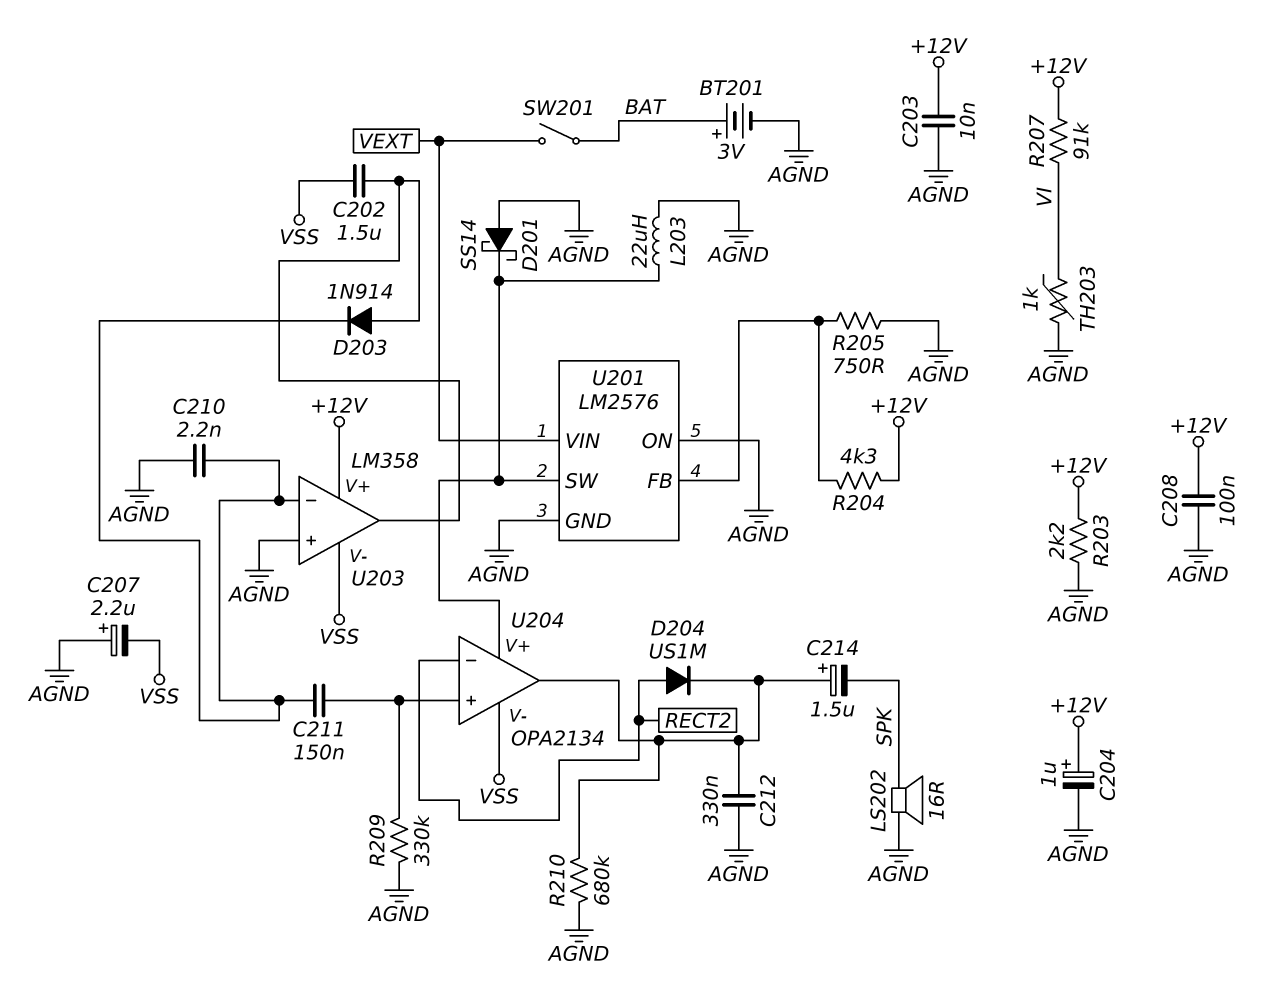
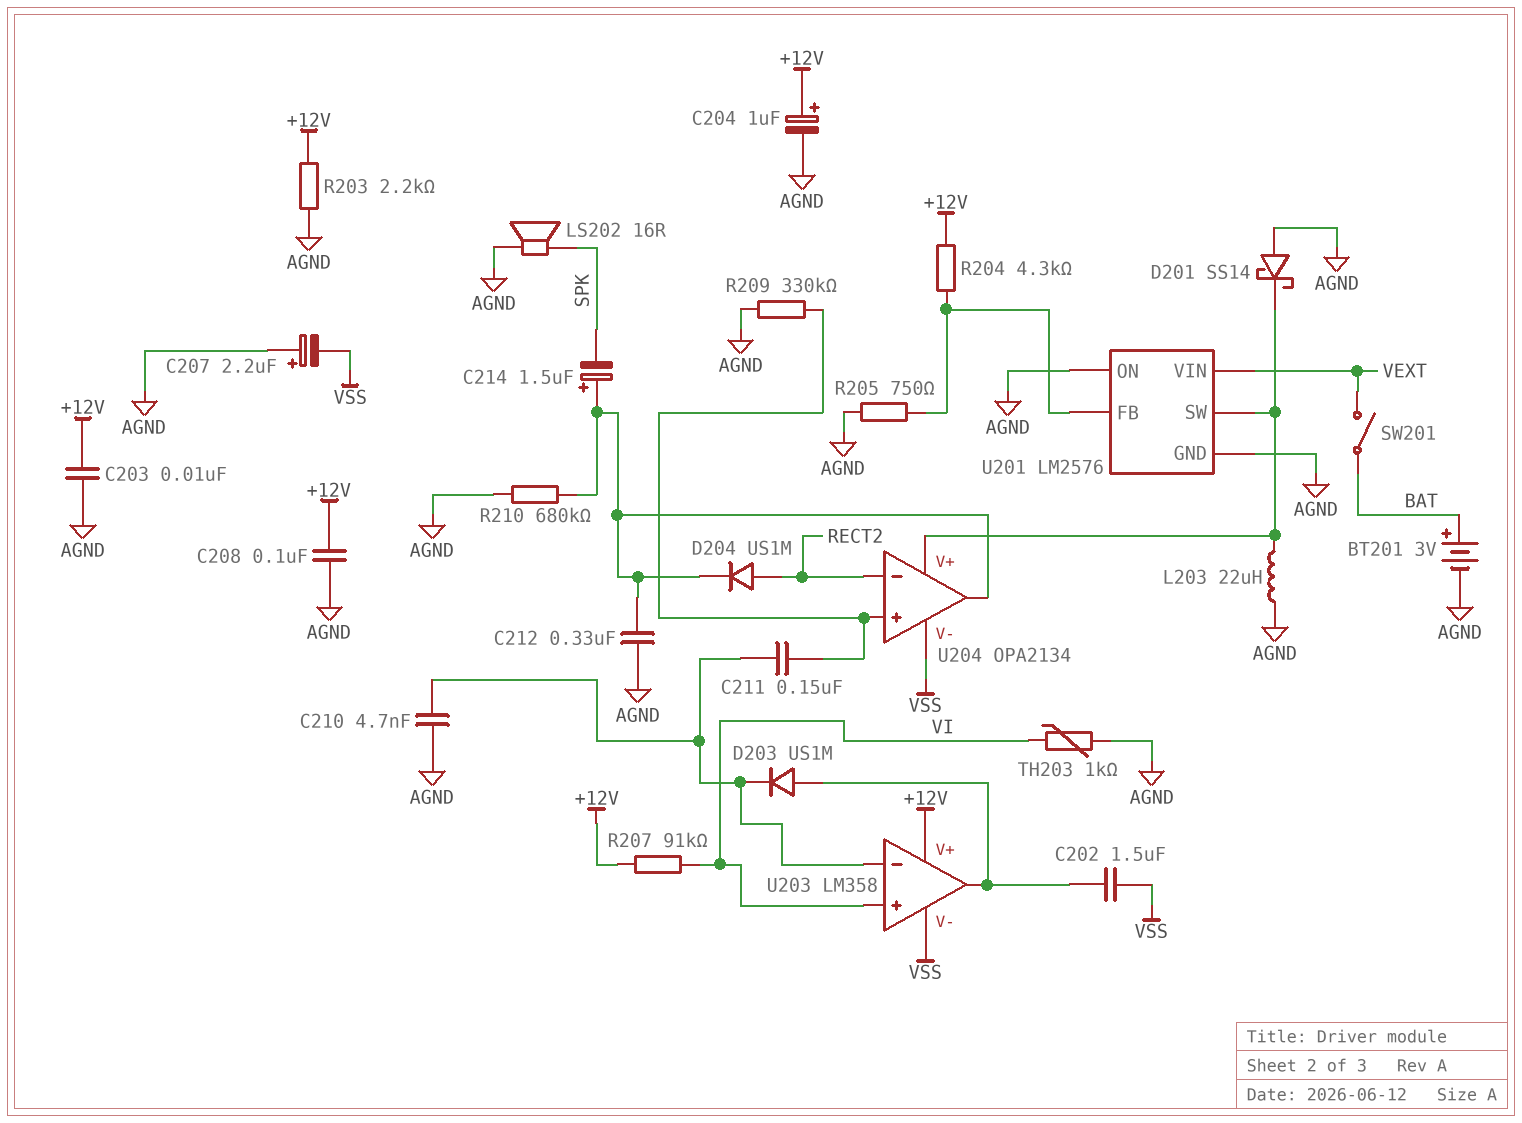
C210: 2.2nF (AGND, U203/in-) -> 4.7nF (AGND, U203/in-)
D203: diode 1N914 (A U203/out, K U203/in-) -> diode US1M (A U203/out, K U203/in-)
U203 pin in+: AGND -> VI

